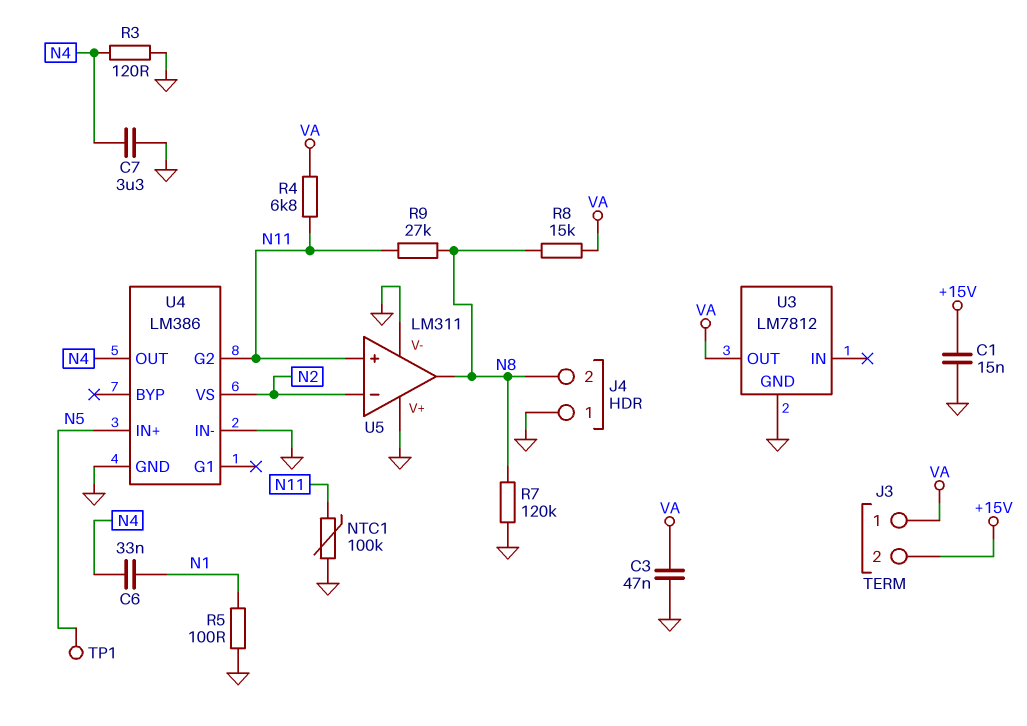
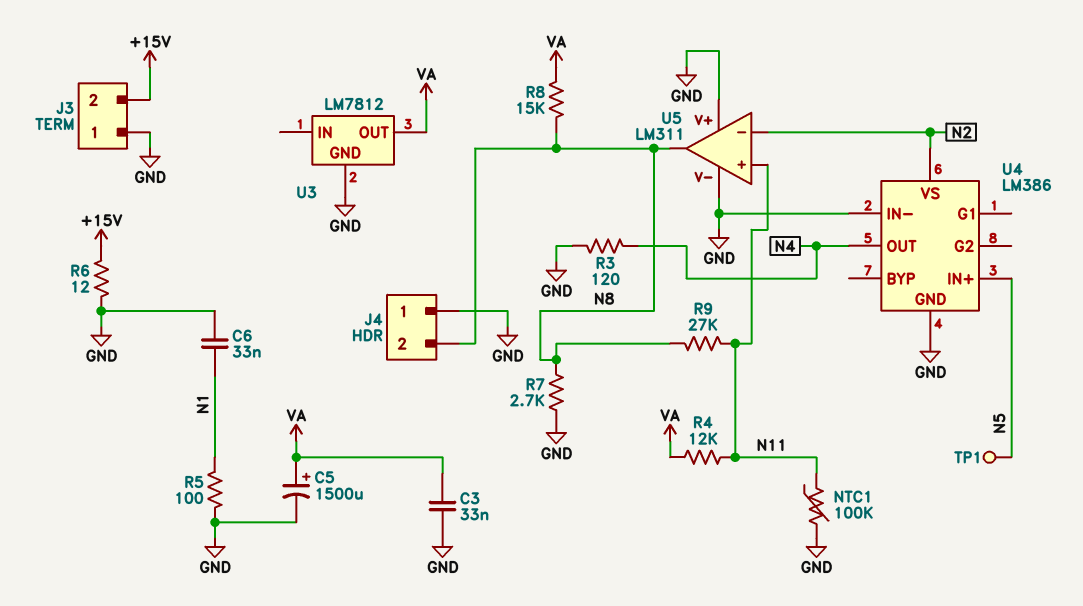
C1: 15nF (+15V, GND) -> none
C3: 47nF (GND, VA) -> 33nF (GND, VA)
C5: none -> 1500uF (plus VA, minus GND)
C6: 33nF (N1, N4) -> 33nF (GND, N1)
C7: 3.3uF (GND, N4) -> none
J3 pin 1: VA -> GND
R4: 6.8k (N11, VA) -> 12k (N11, VA)
R6: none -> 12 (+15V, GND)
R7: 120k (GND, N8) -> 2.7k (GND, N8)
U4 pin G2: N11 -> none

